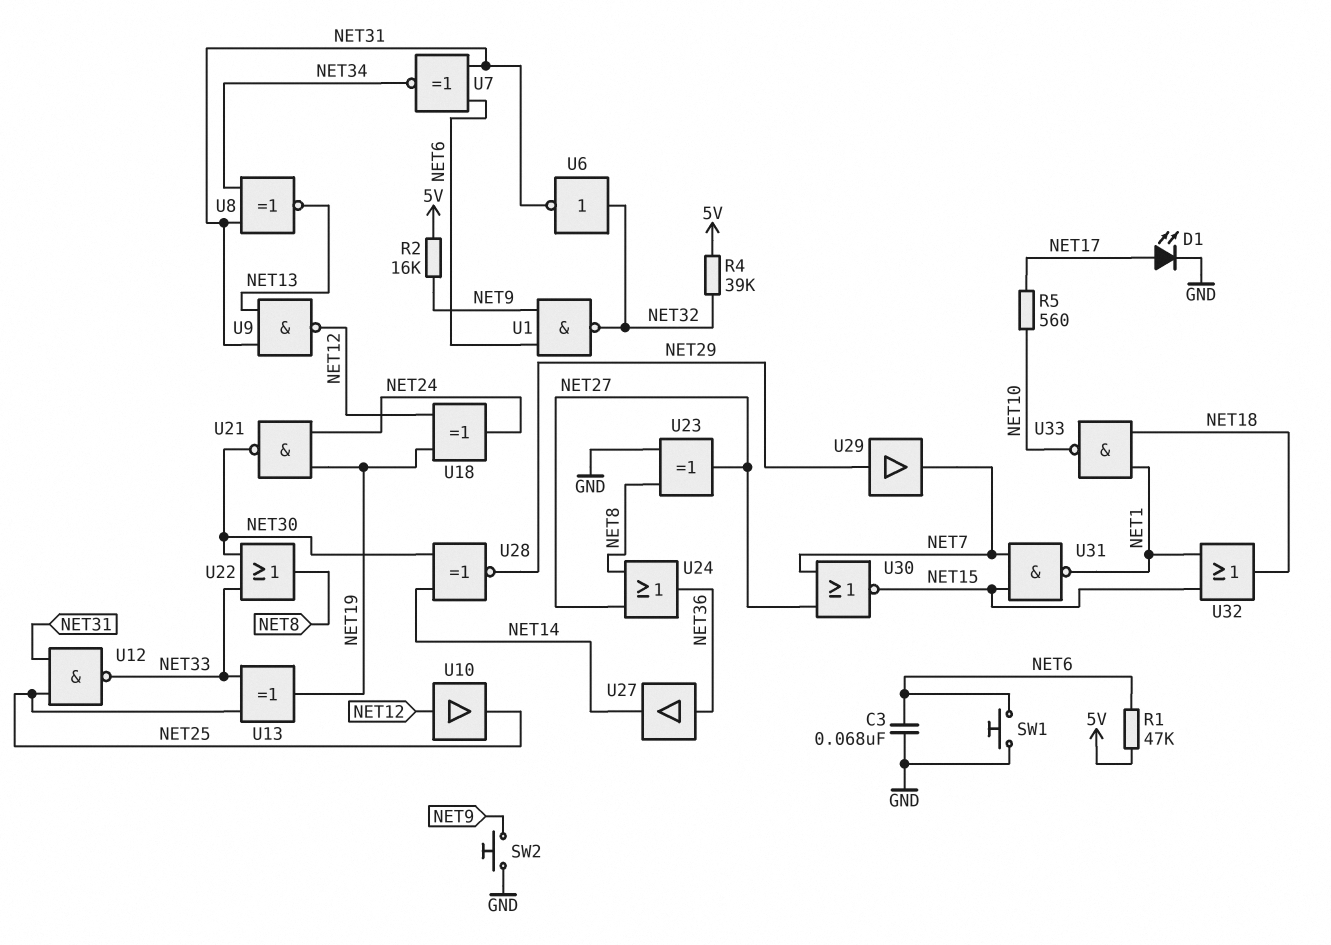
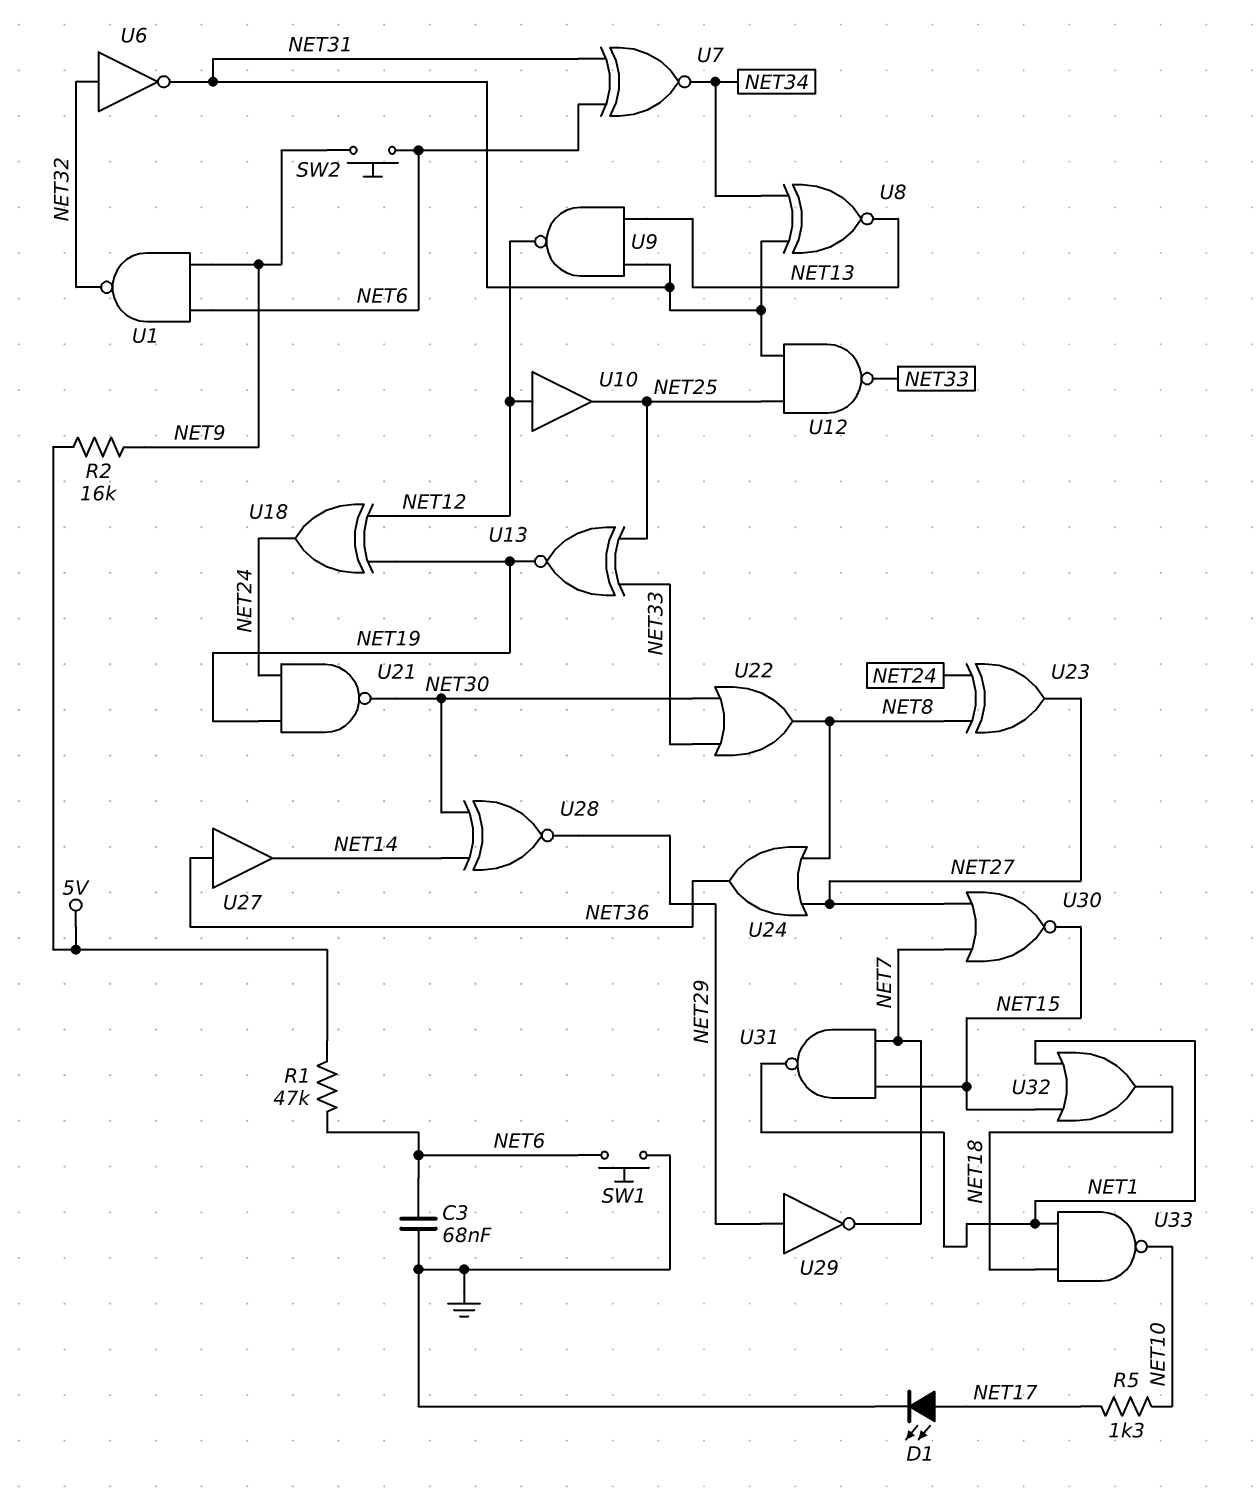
R4: 39k (5V, NET32) -> none
R5: 560 (NET10, NET17) -> 1.3k (NET10, NET17)
SW2: button (GND, NET9) -> button (NET6, NET9)
U13: XOR (in NET25, in NET33, out NET19) -> XNOR (in NET25, in NET33, out NET19)
U23: XOR (in GND, in NET8, out NET27) -> XOR (in NET8, in NET24, out NET27)
U29: buffer (in NET29, out NET7) -> NOT (in NET29, out NET7)

